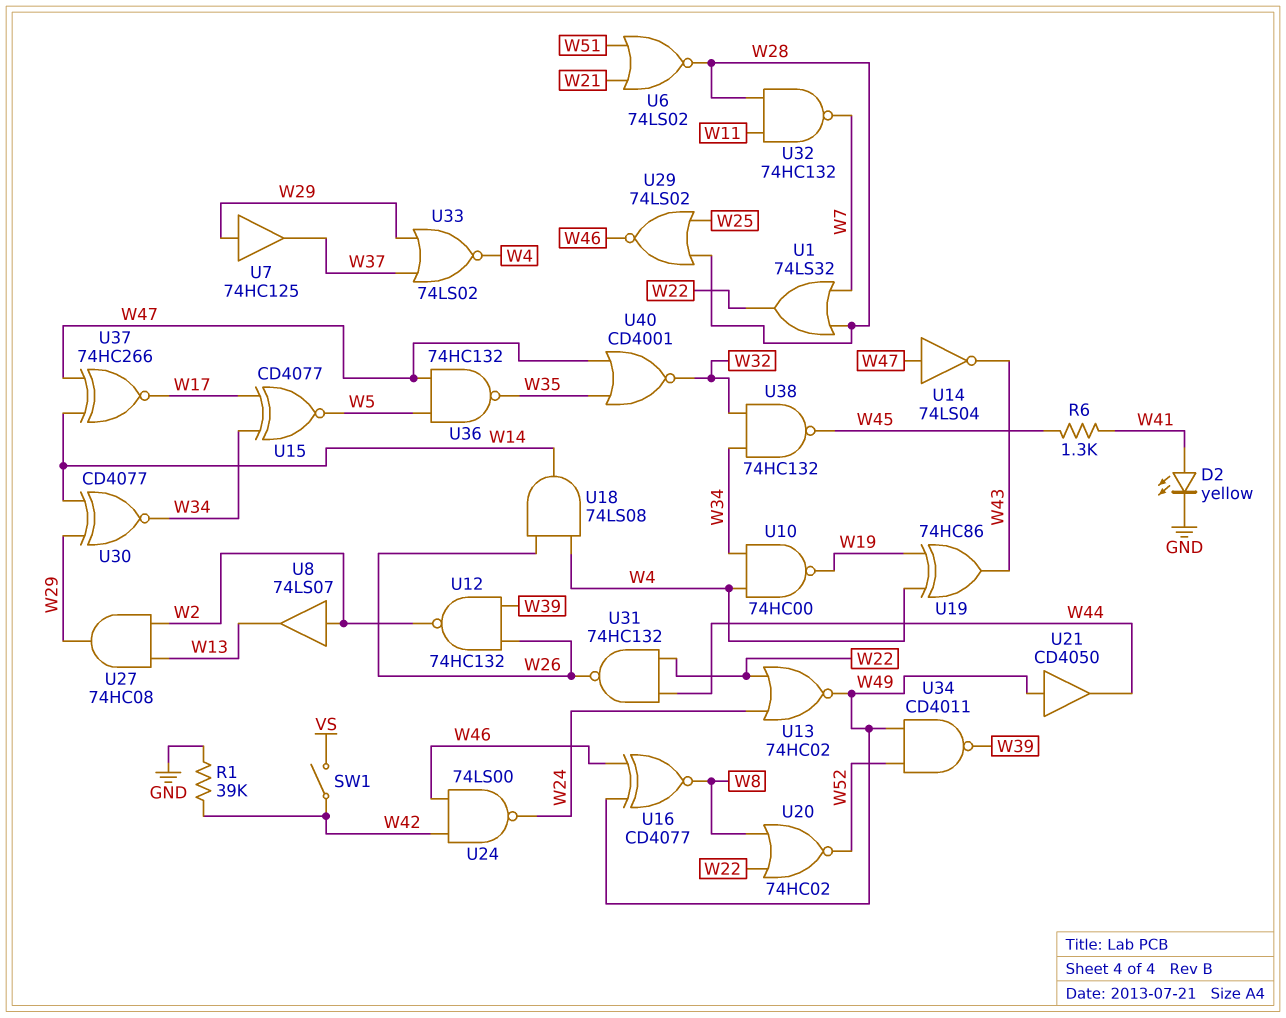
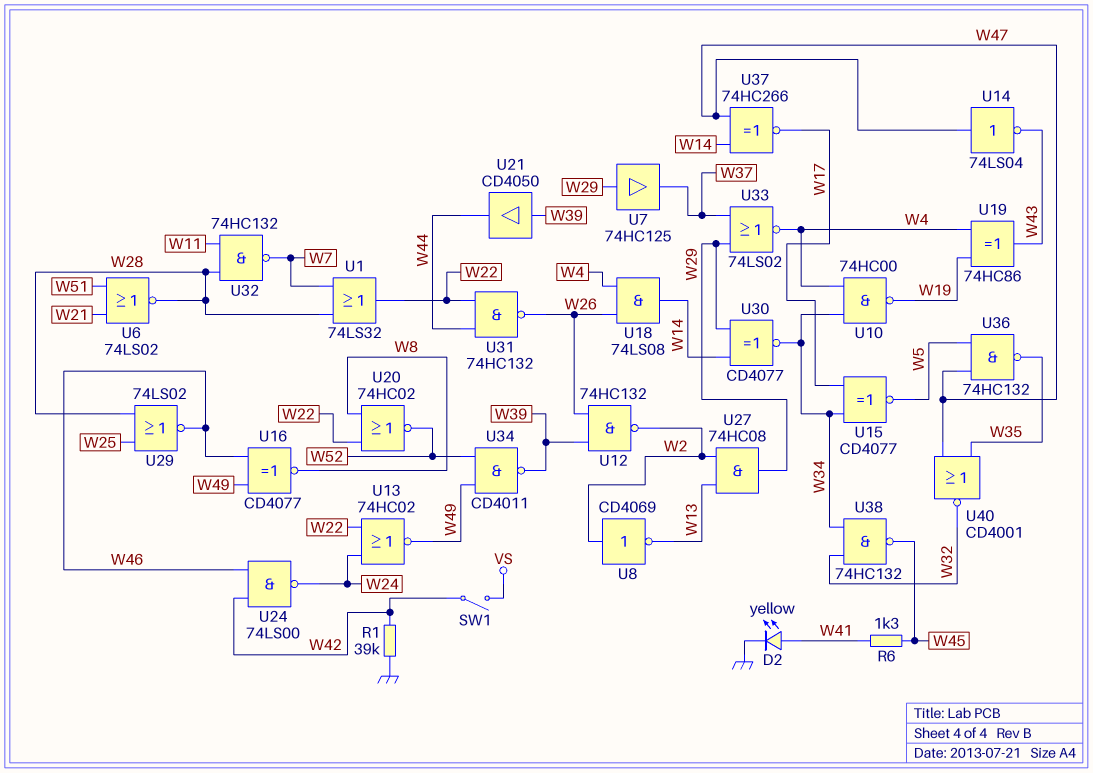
U8: buffer 74LS07 (in W2, out W13) -> NOT CD4069 (in W2, out W13)
U21: buffer CD4050 (in W49, out W44) -> buffer CD4050 (in W39, out W44)

